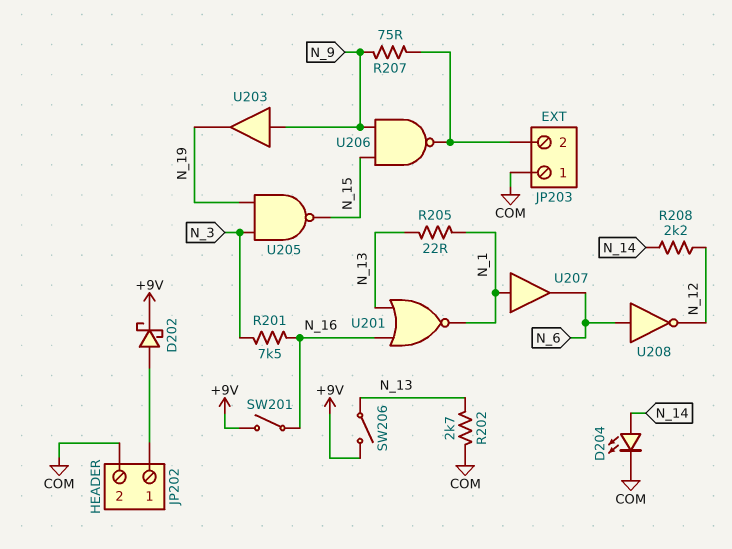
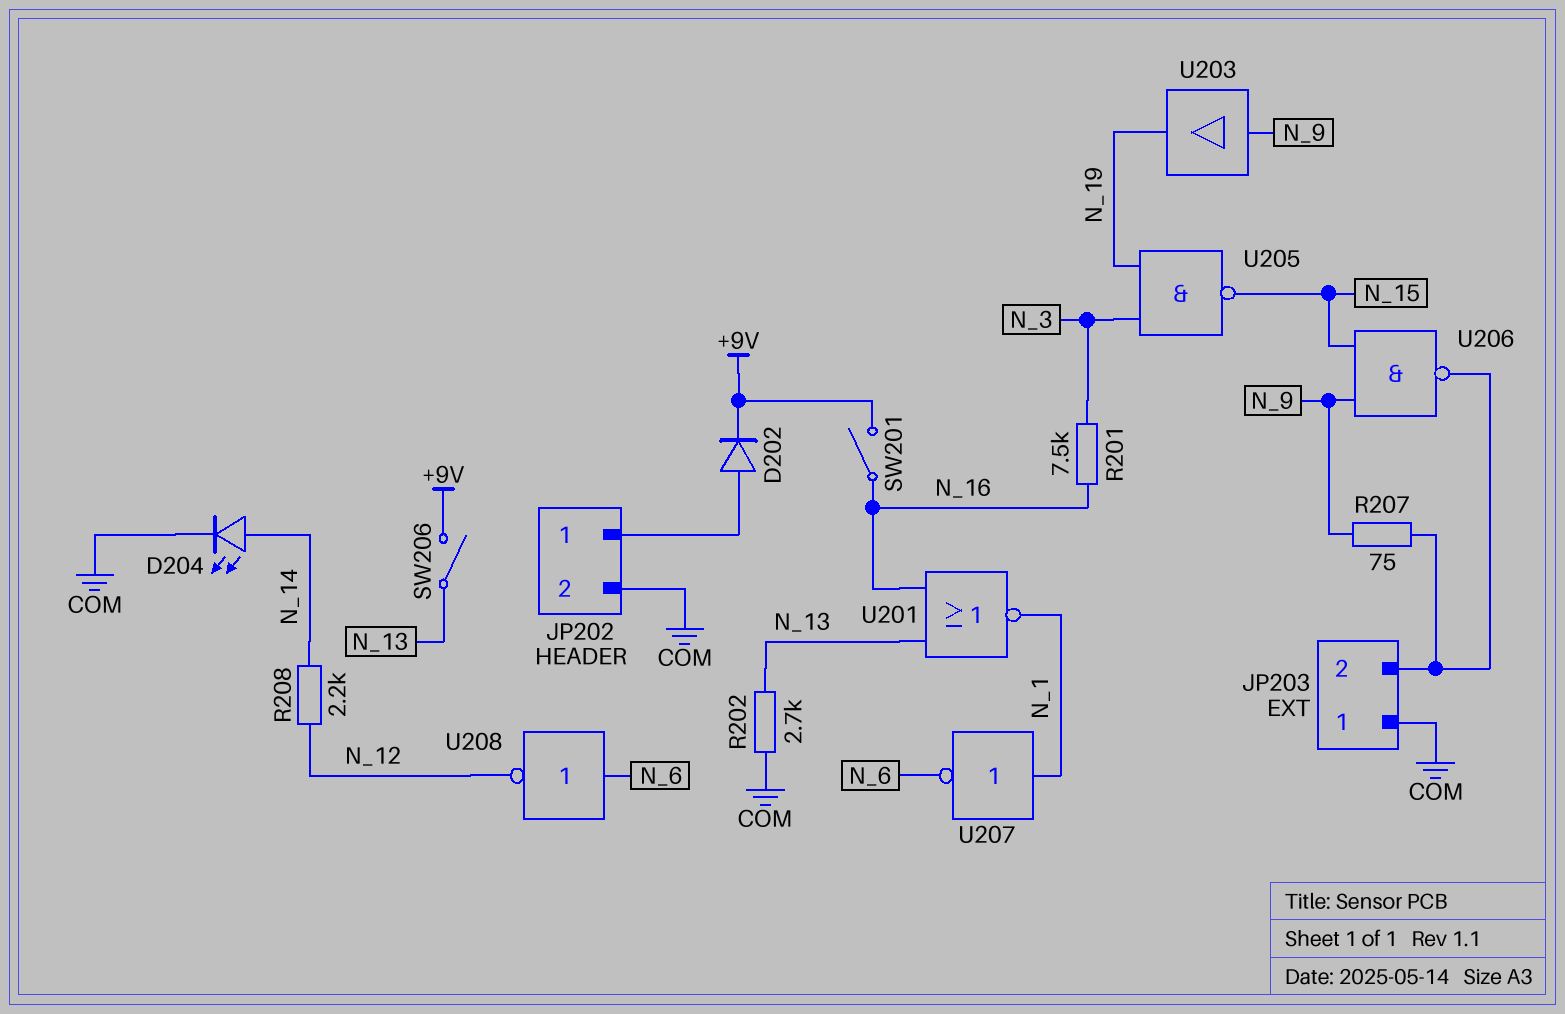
D202: schottky (A JP202/1, K +9V) -> diode (A JP202/1, K +9V)
R205: 22 (N_1, N_13) -> none
U207: buffer (in N_1, out N_6) -> NOT (in N_1, out N_6)

